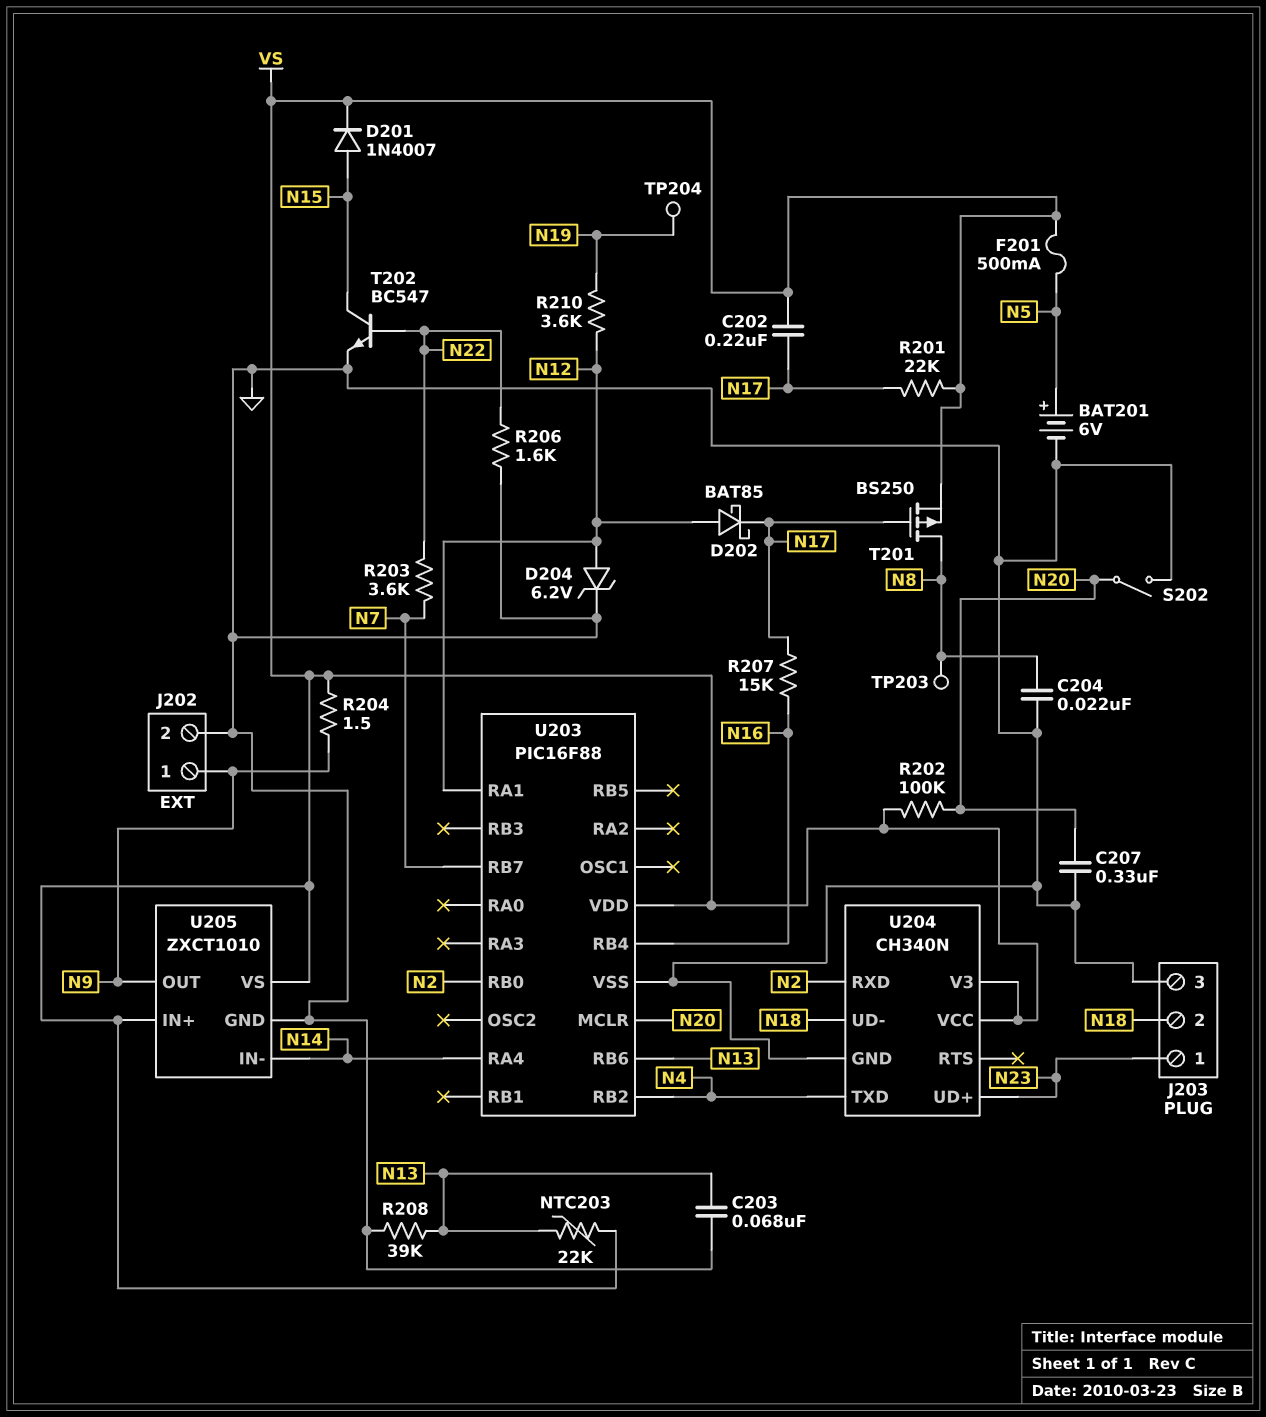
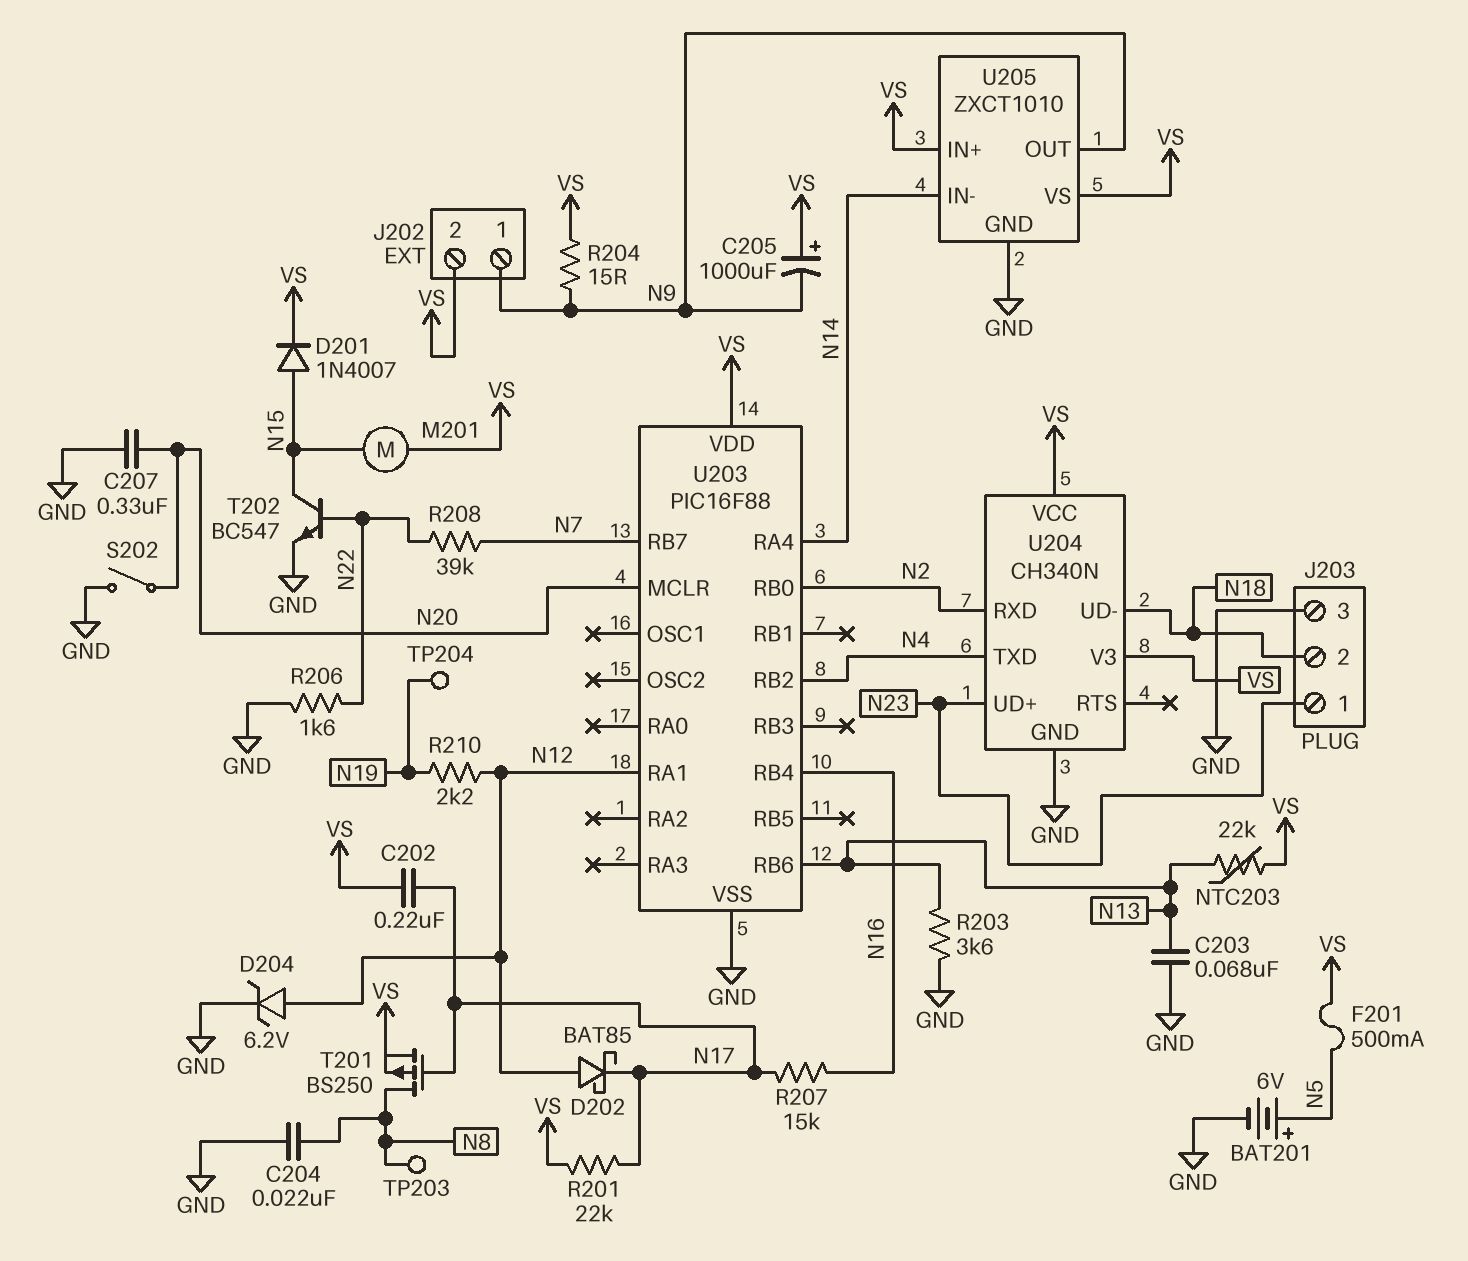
C205: none -> 1000uF (plus VS, minus N9)
J202 pin 2: GND -> VS
M201: none -> motor (N15, VS)
R202: 100k (N20, VS) -> none
R203: 3.6k (N7, N22) -> 3.6k (GND, N13)
R204: 1.5 (N9, VS) -> 15 (N9, VS)
R208: 39k (GND, N13) -> 39k (N7, N22)
R210: 3.6k (N12, N19) -> 2.2k (N12, N19)

